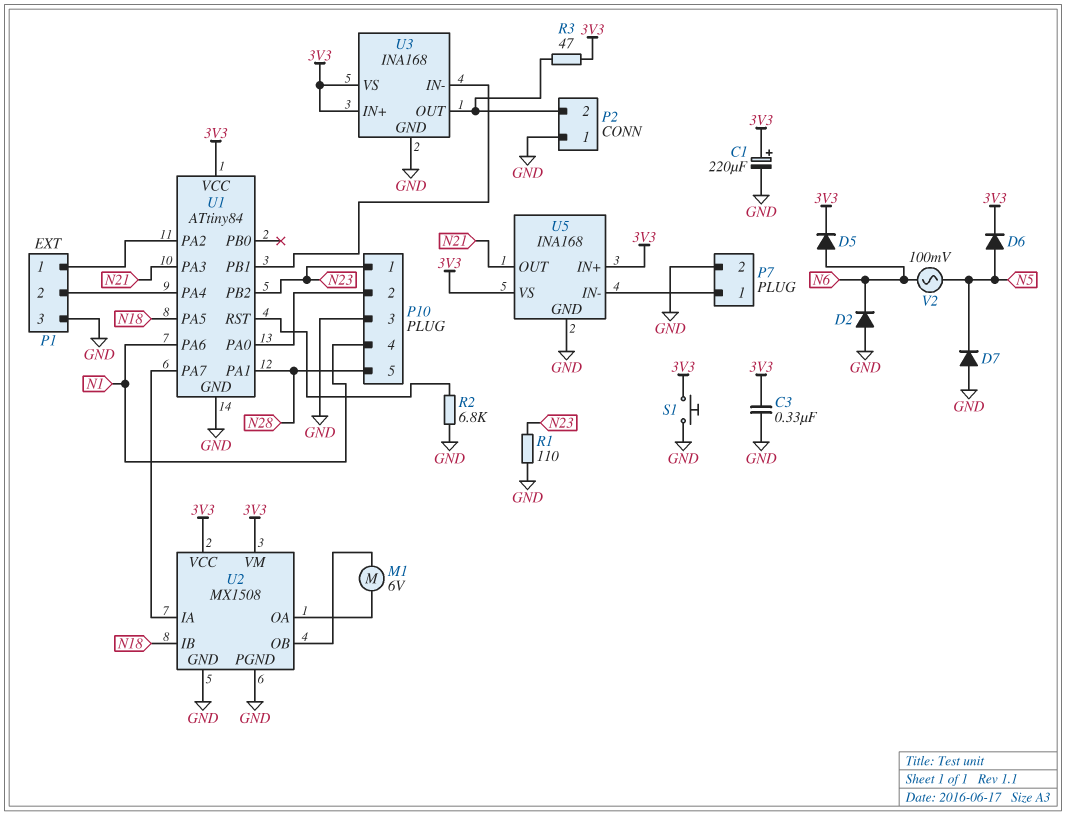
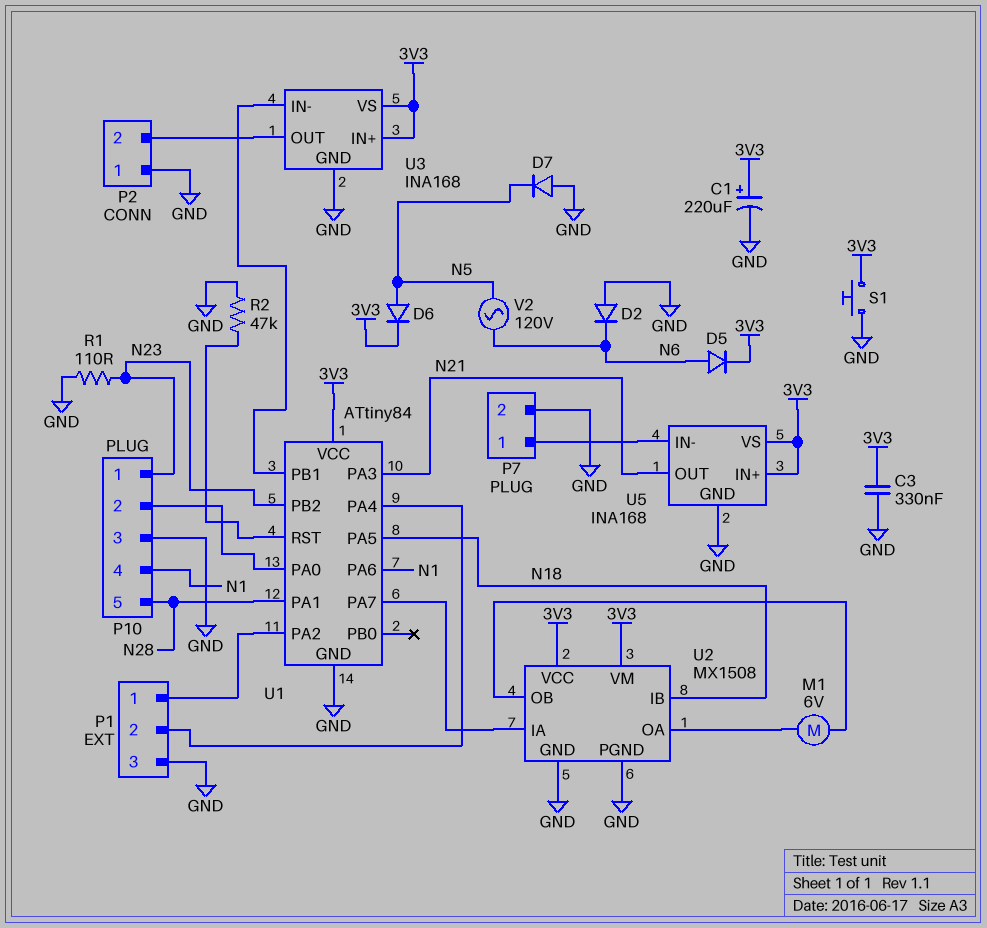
R2: 6.8k (GND, U1/RST) -> 47k (GND, U1/RST)
R3: 47 (3V3, P2/2) -> none
V2: AC 100mV (N5, N6) -> AC 120V (N5, N6)

